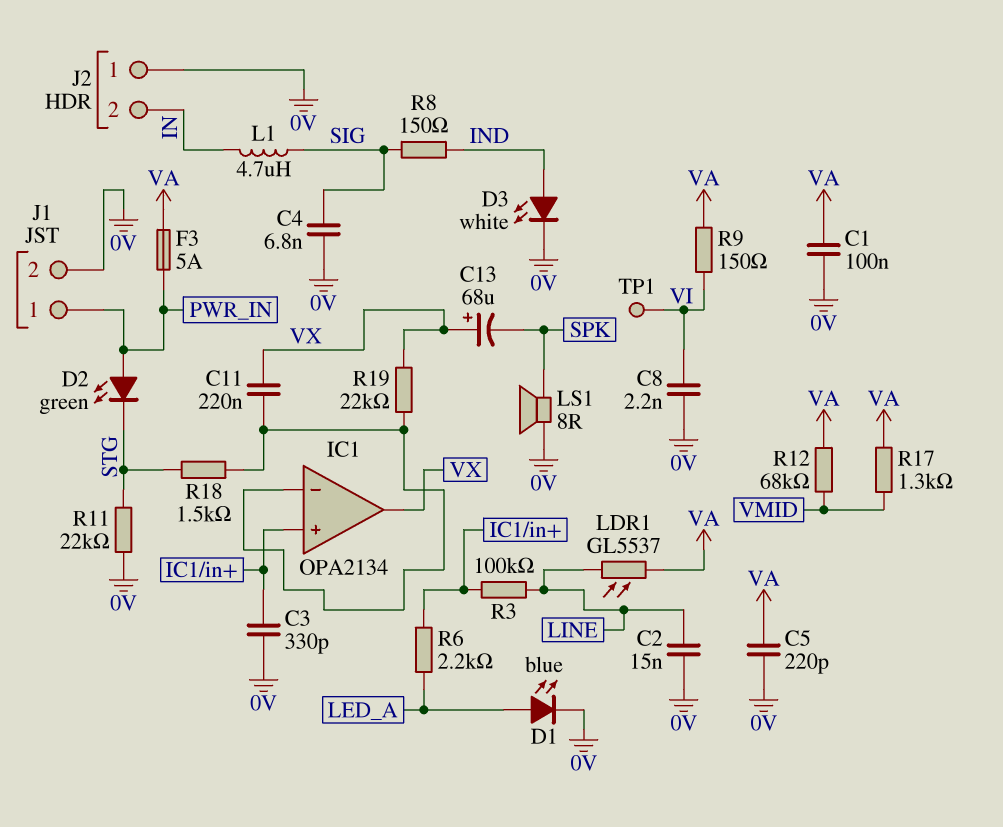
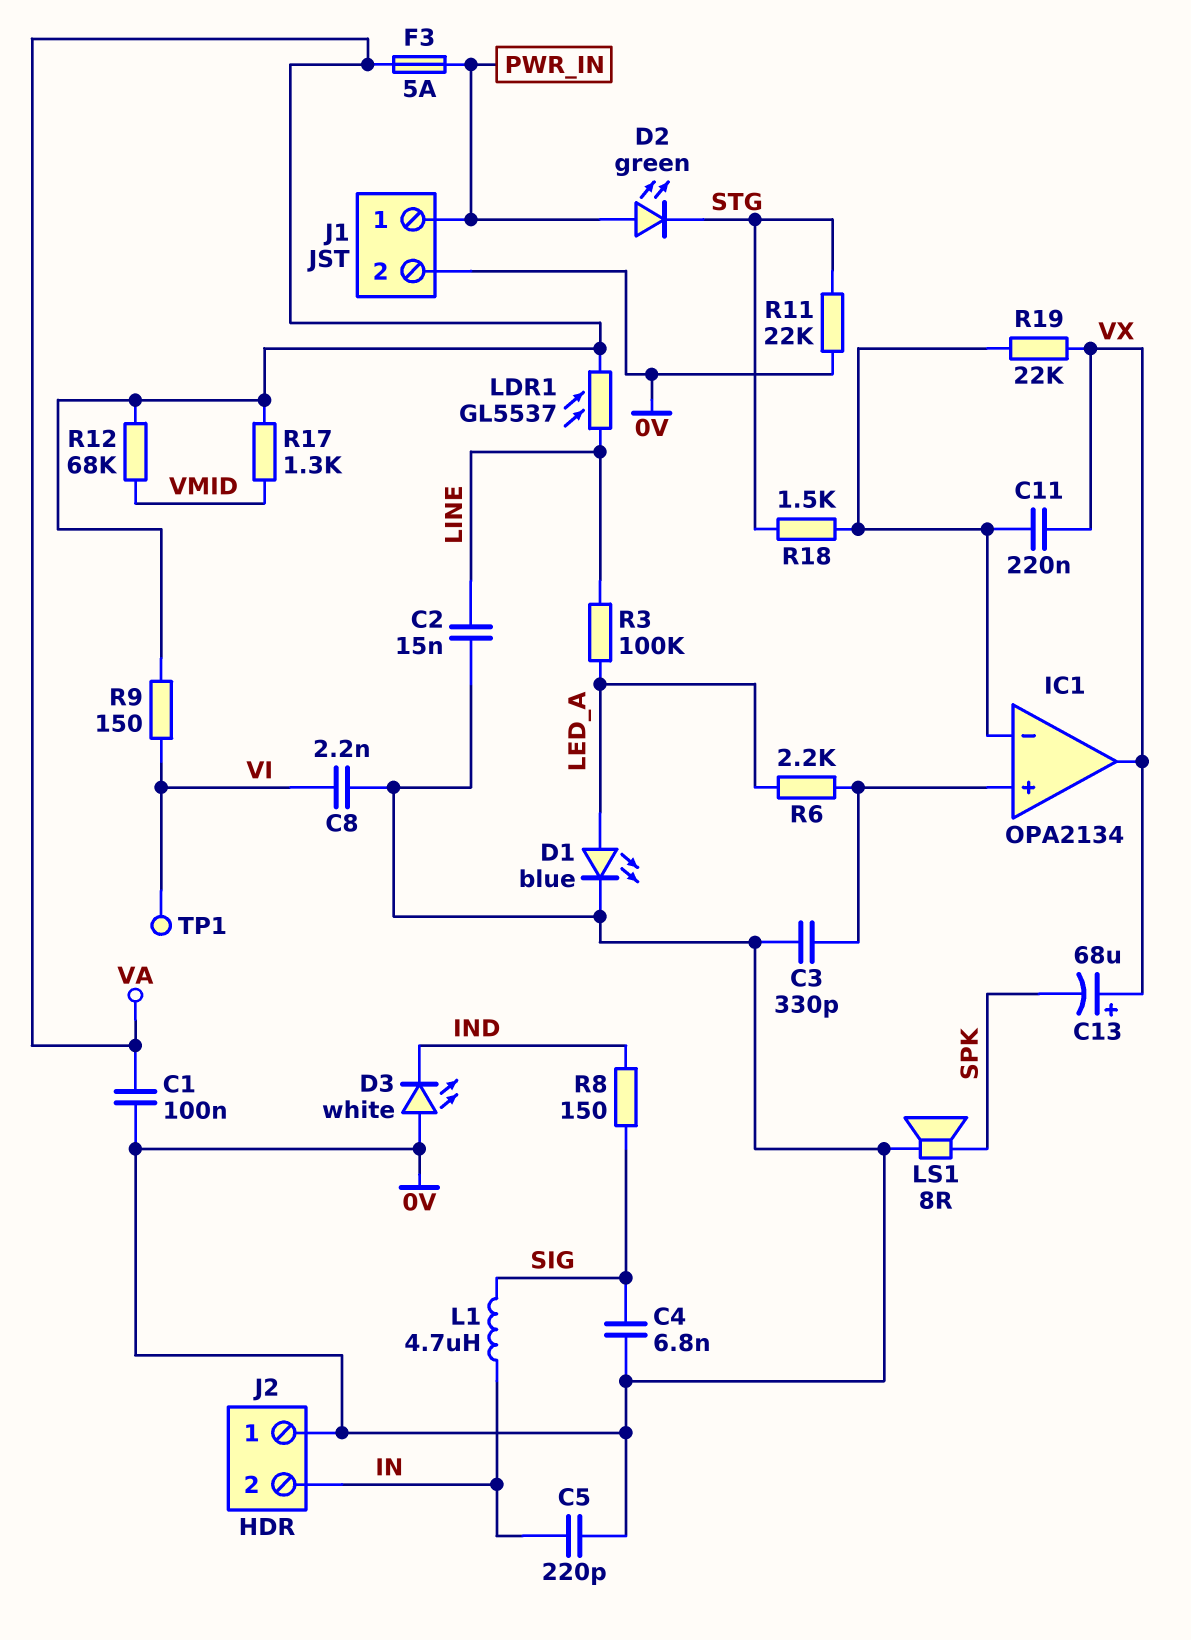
C5: 220pF (0V, VA) -> 220pF (0V, IN)
D3: LED white (A IND, K 0V) -> LED white (A 0V, K IND)
R3: 100k (IC1/in+, LINE) -> 100k (LED_A, LINE)

